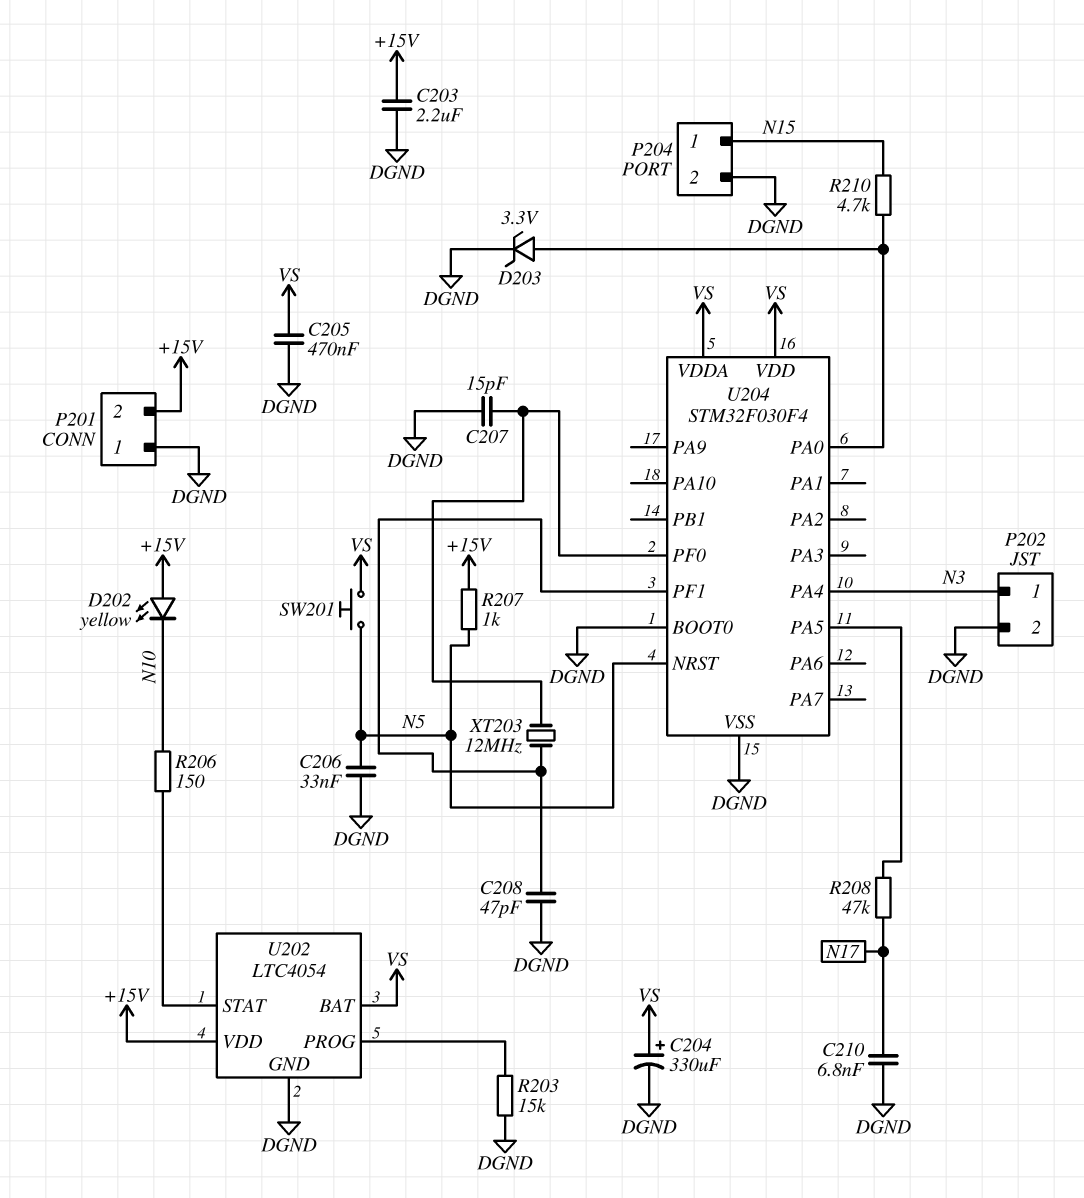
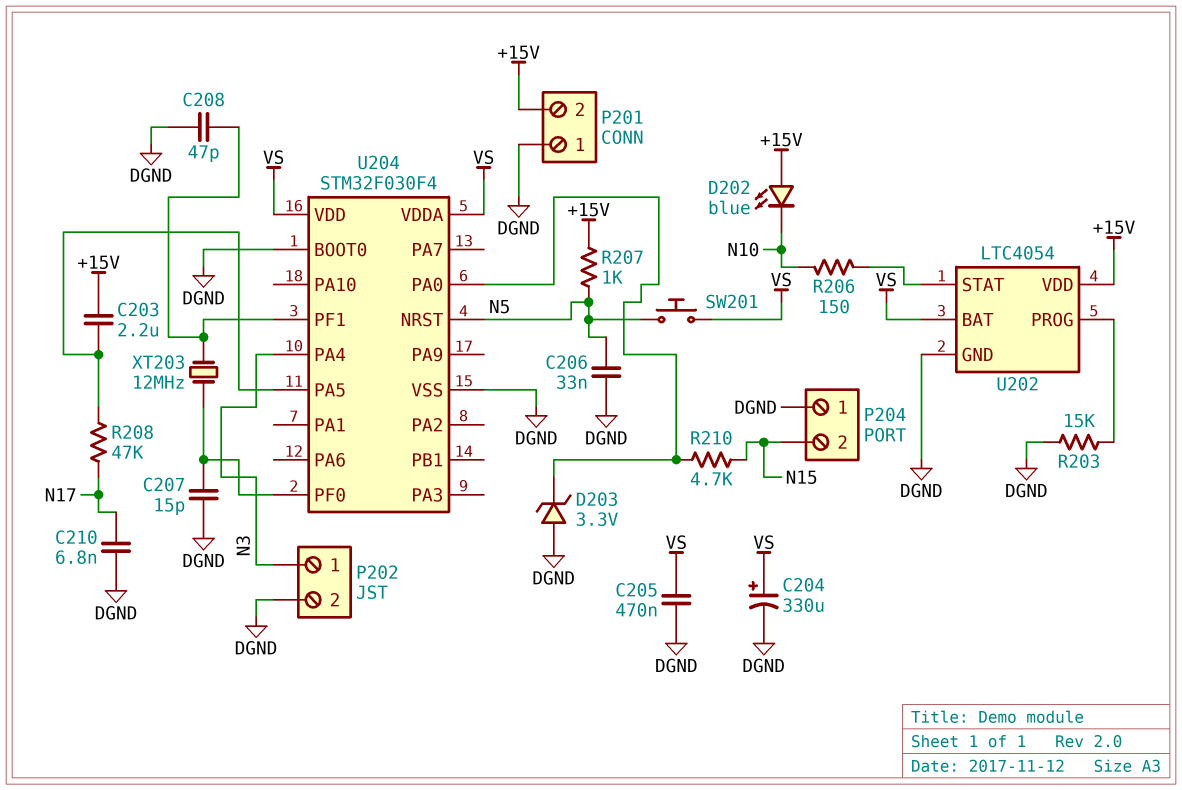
C203: 2.2uF (+15V, DGND) -> 2.2uF (+15V, U204/PA5)
D202: LED yellow (A +15V, K N10) -> LED blue (A +15V, K N10)
D203: zener 3.3V (A U204/PA0, K DGND) -> zener 3.3V (A DGND, K U204/PA0)
P204 pin 1: N15 -> DGND
P204 pin 2: DGND -> N15

